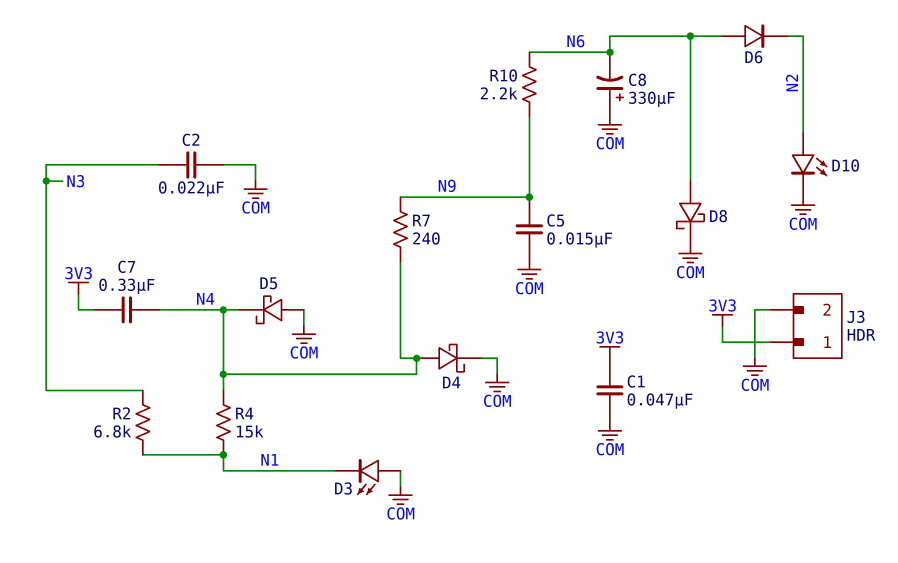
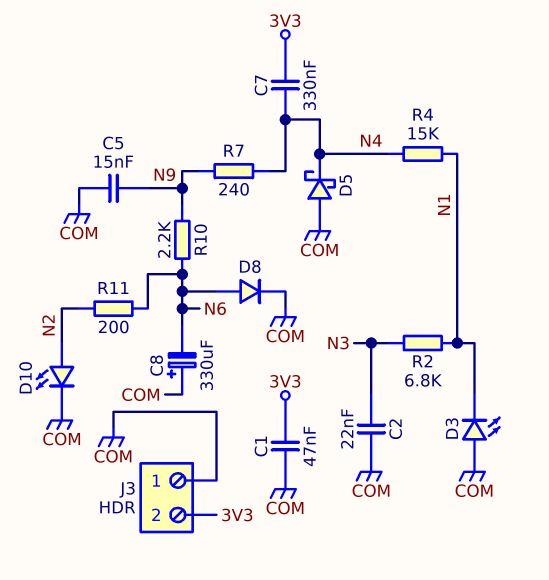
D4: schottky (A N4, K COM) -> none
D6: diode (A N6, K N2) -> none
D8: schottky (A N6, K COM) -> diode (A N6, K COM)
J3 pin 1: 3V3 -> COM
J3 pin 2: COM -> 3V3
R11: none -> 200 (N2, N6)

